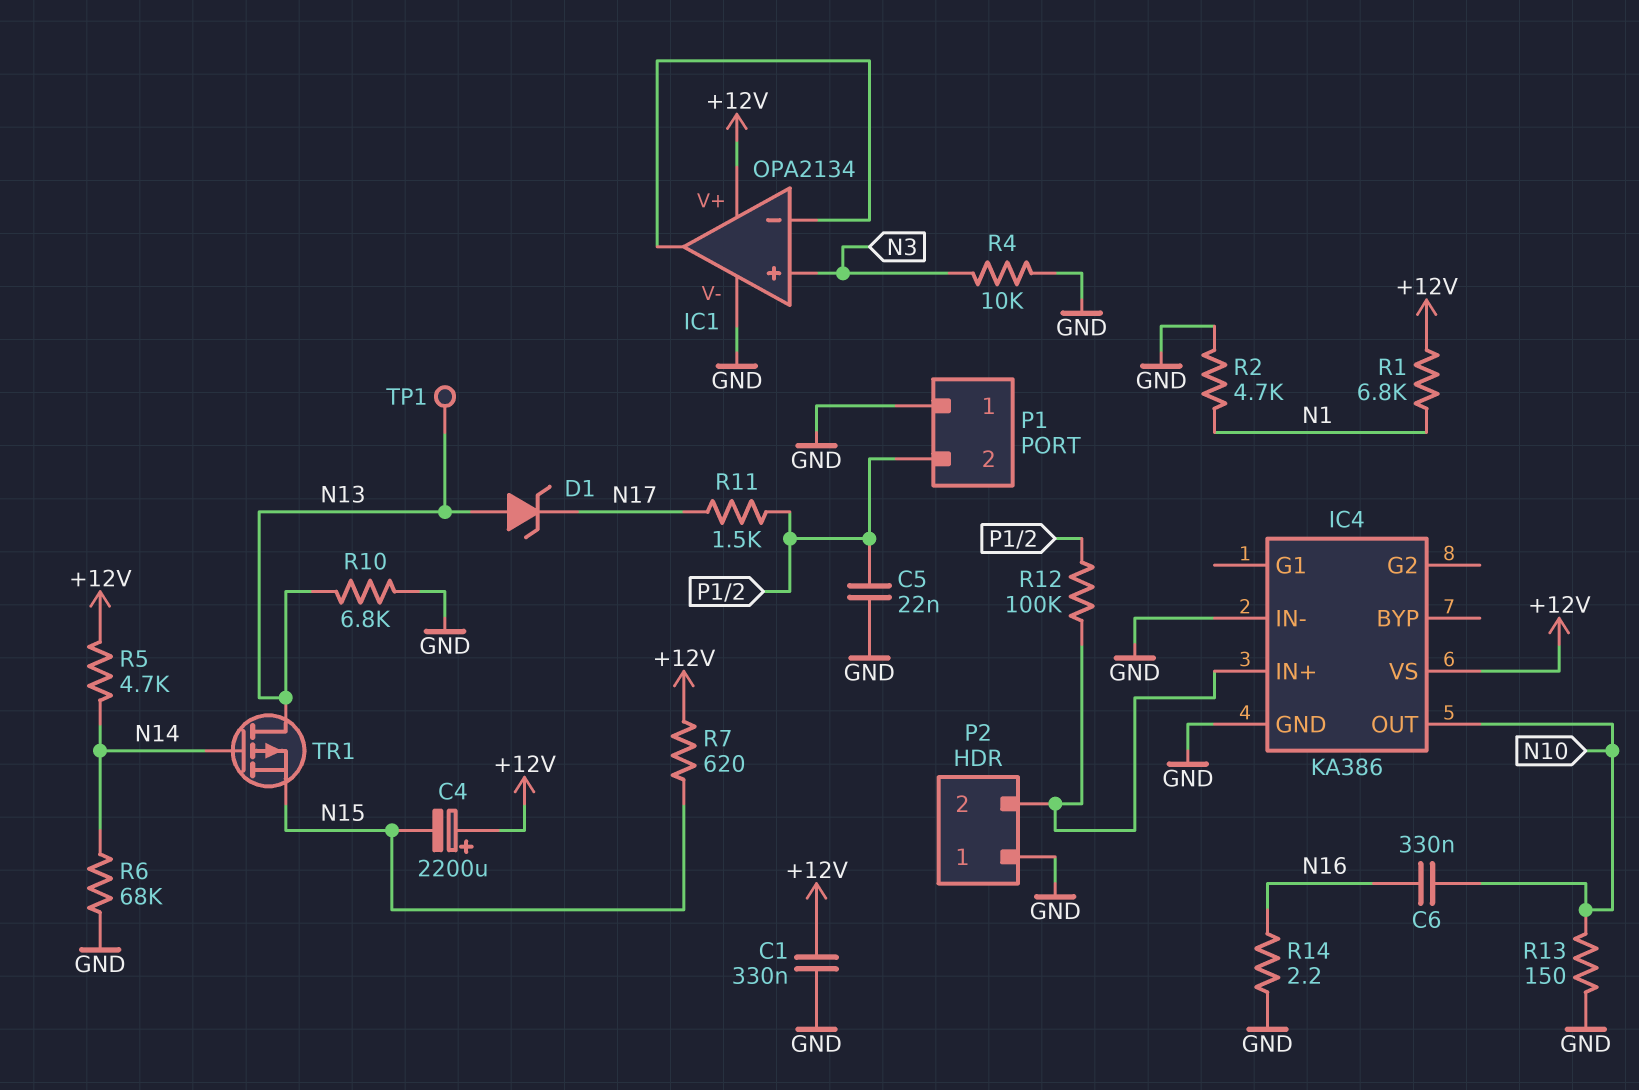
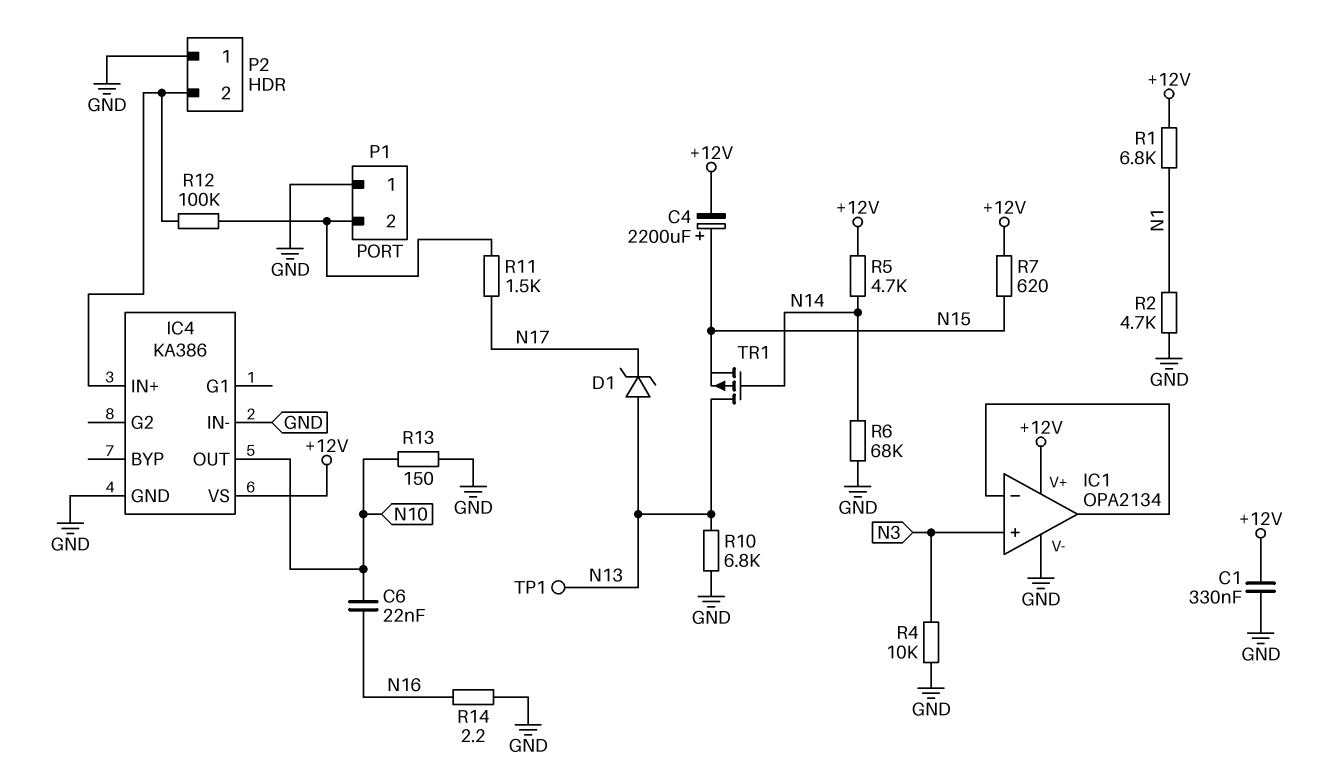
C4: 2200uF (plus +12V, minus N15) -> 2200uF (plus N15, minus +12V)
C5: 22nF (GND, P1/2) -> none
C6: 330nF (N10, N16) -> 22nF (N10, N16)

